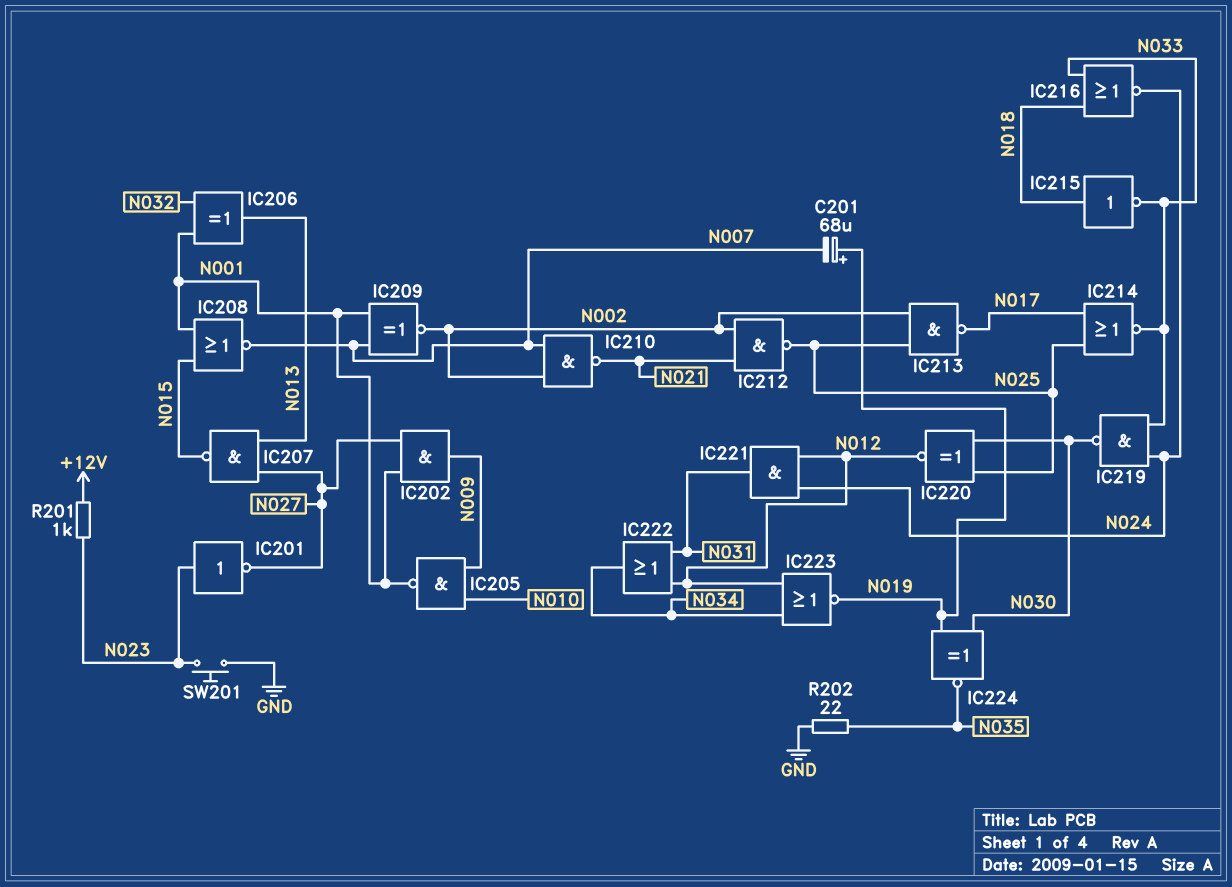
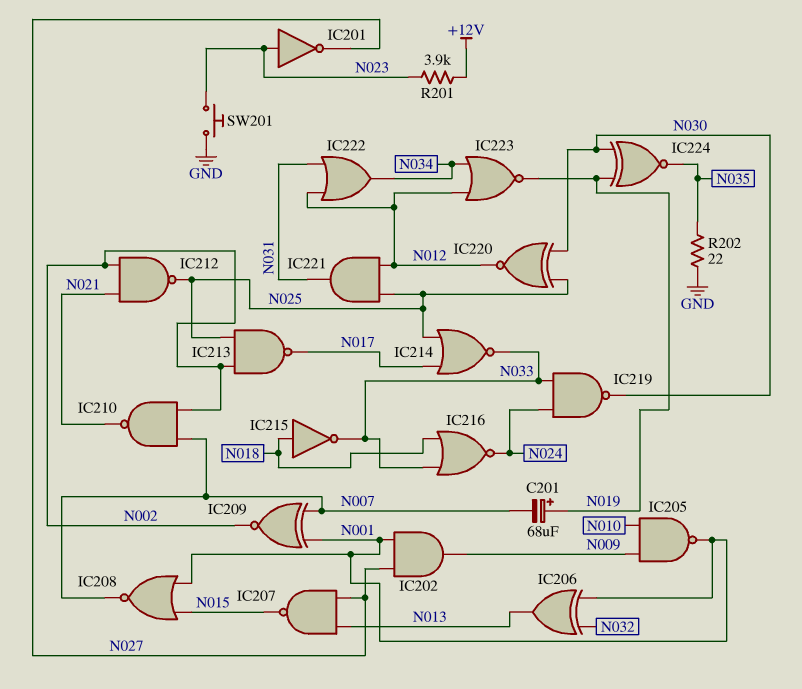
IC221: AND (in N012, in N024, out N031) -> AND (in N012, in N025, out N031)
R201: 1k (+12V, N023) -> 3.9k (+12V, N023)

